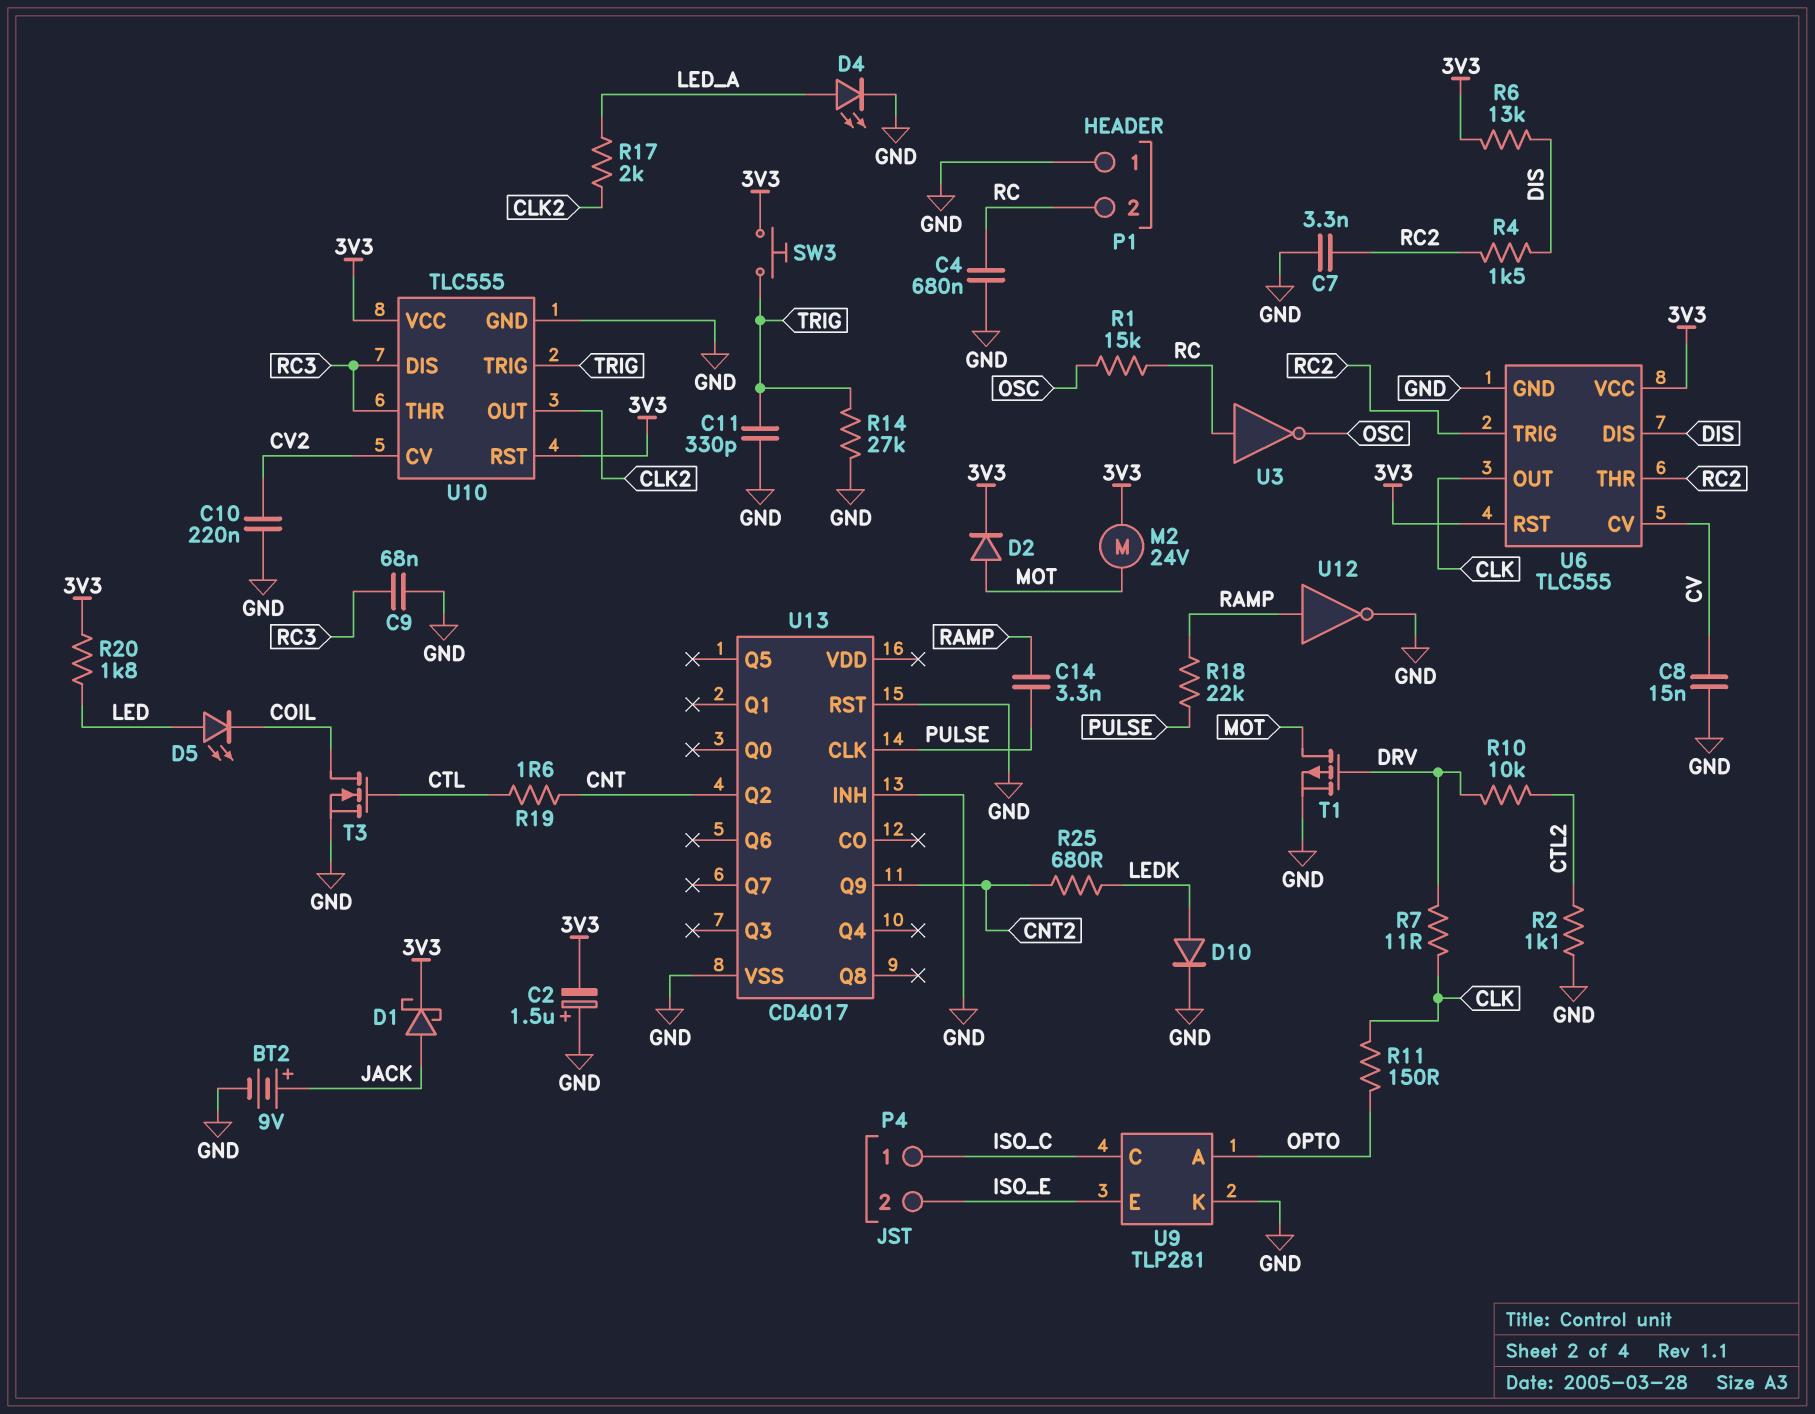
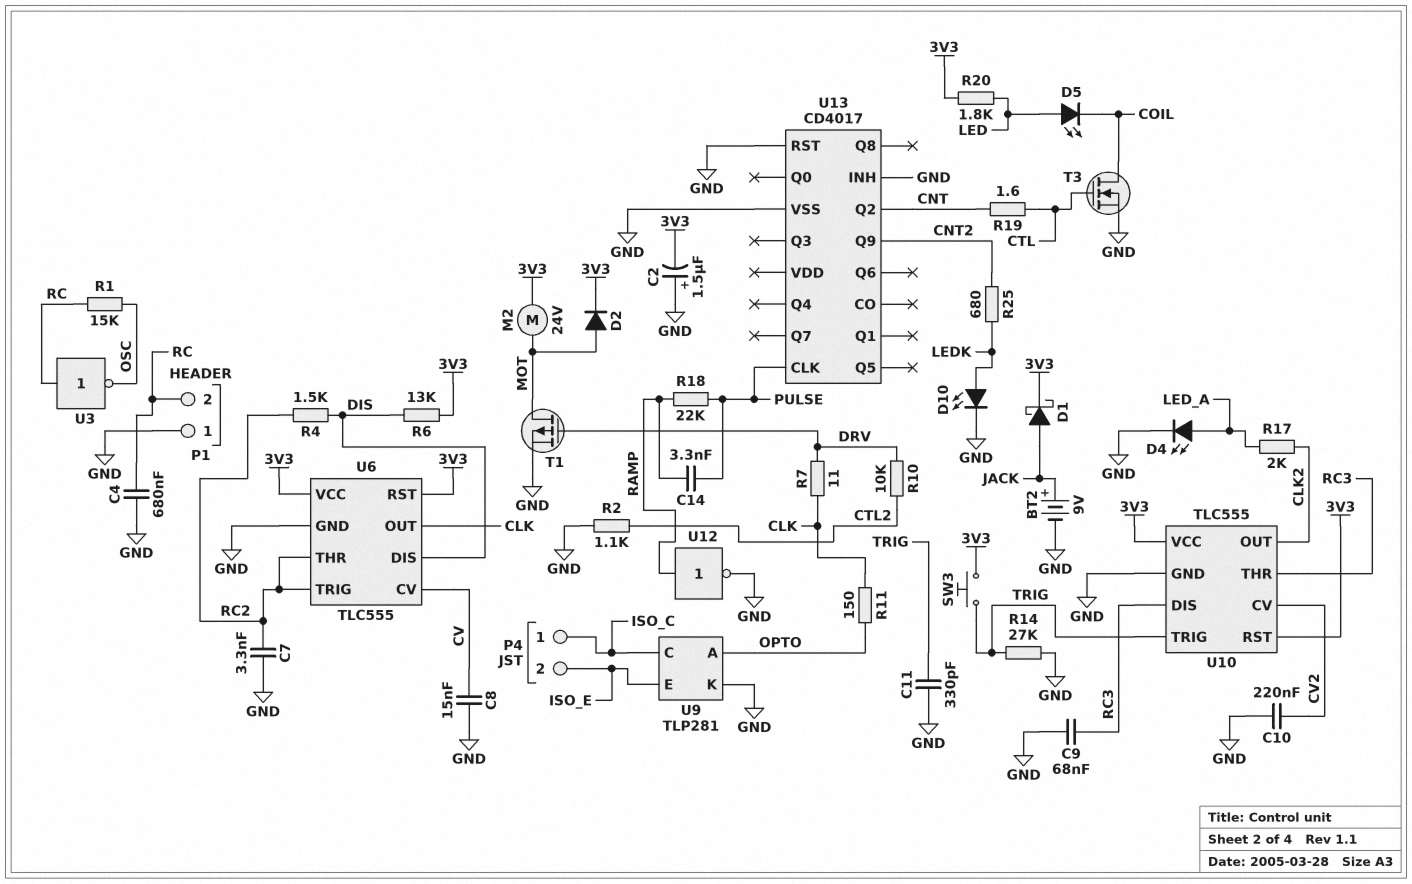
D10: diode (A LEDK, K GND) -> LED (A LEDK, K GND)

